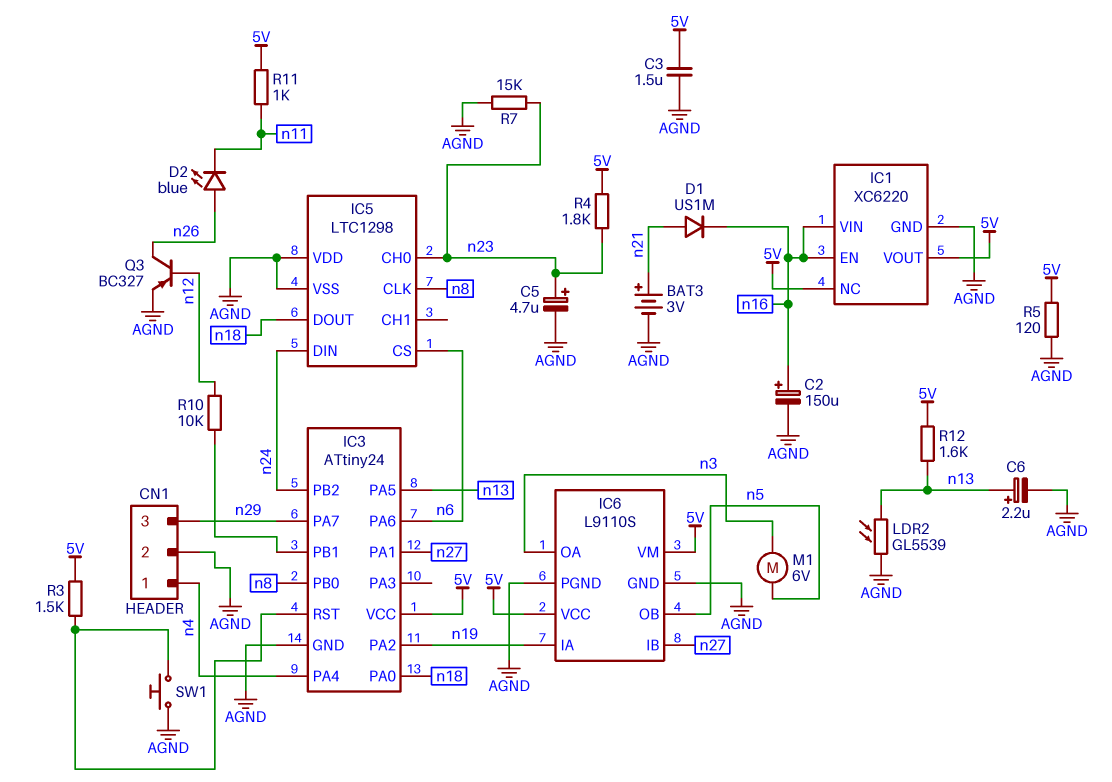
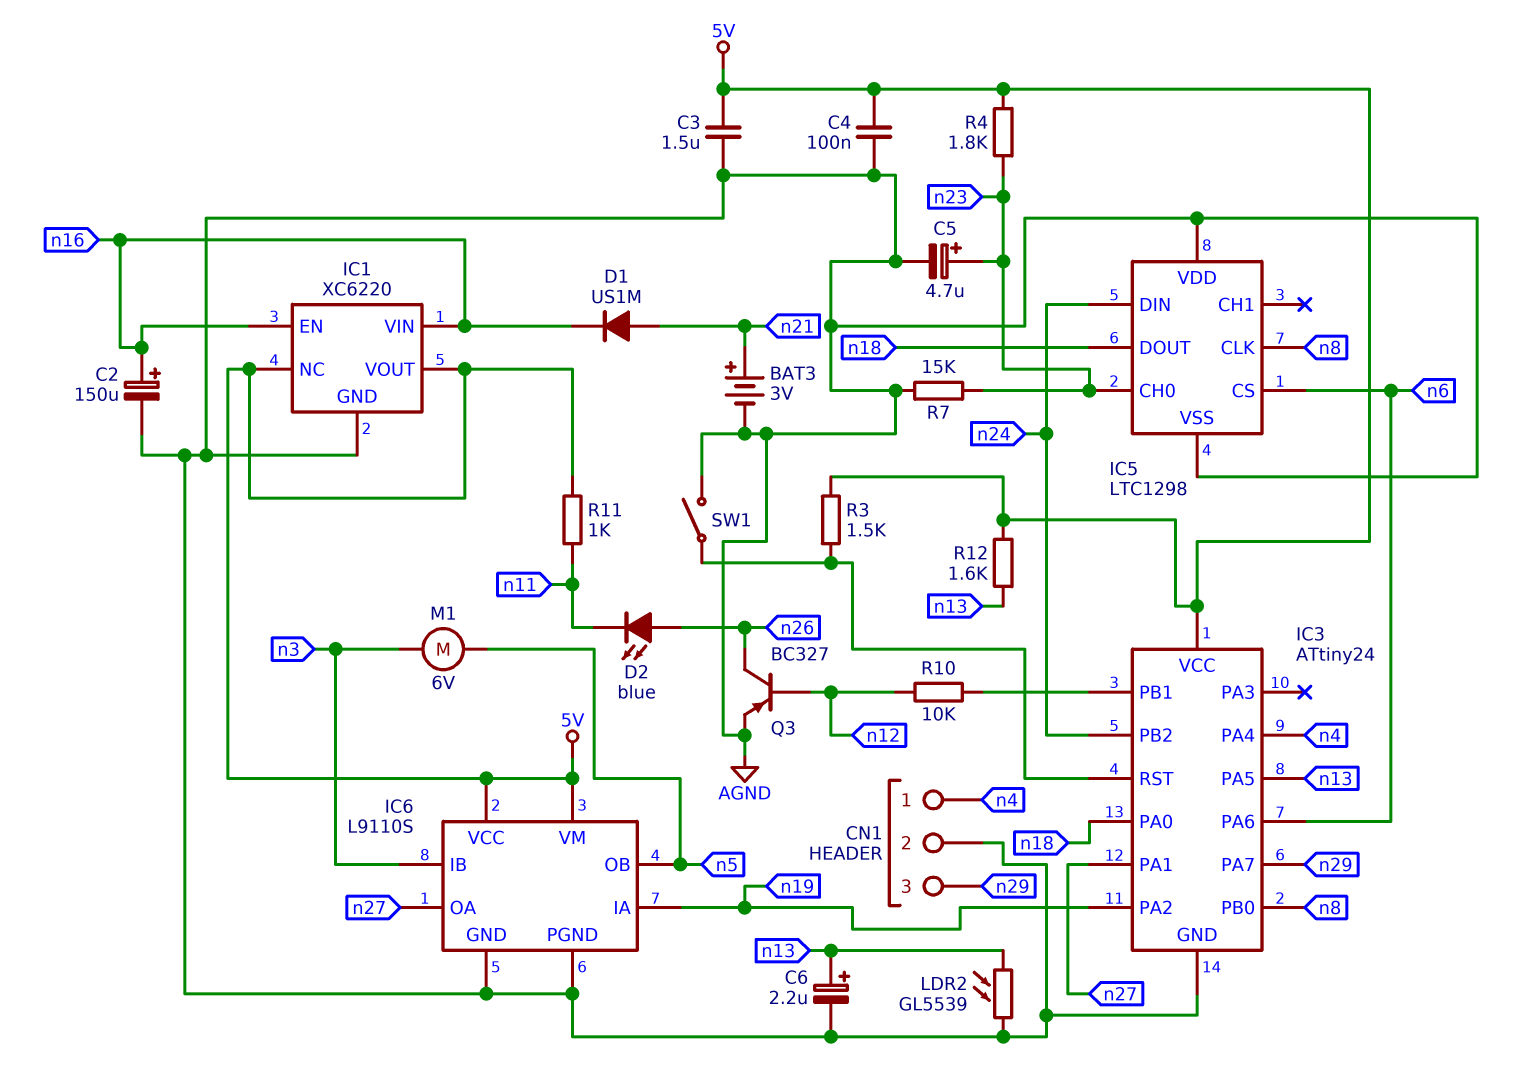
C4: none -> 100nF (5V, AGND)
IC6 pin IB: n27 -> n3
IC6 pin OA: n3 -> n27
R5: 120 (5V, AGND) -> none
SW1: button (AGND, IC3/RST) -> switch (AGND, IC3/RST)

